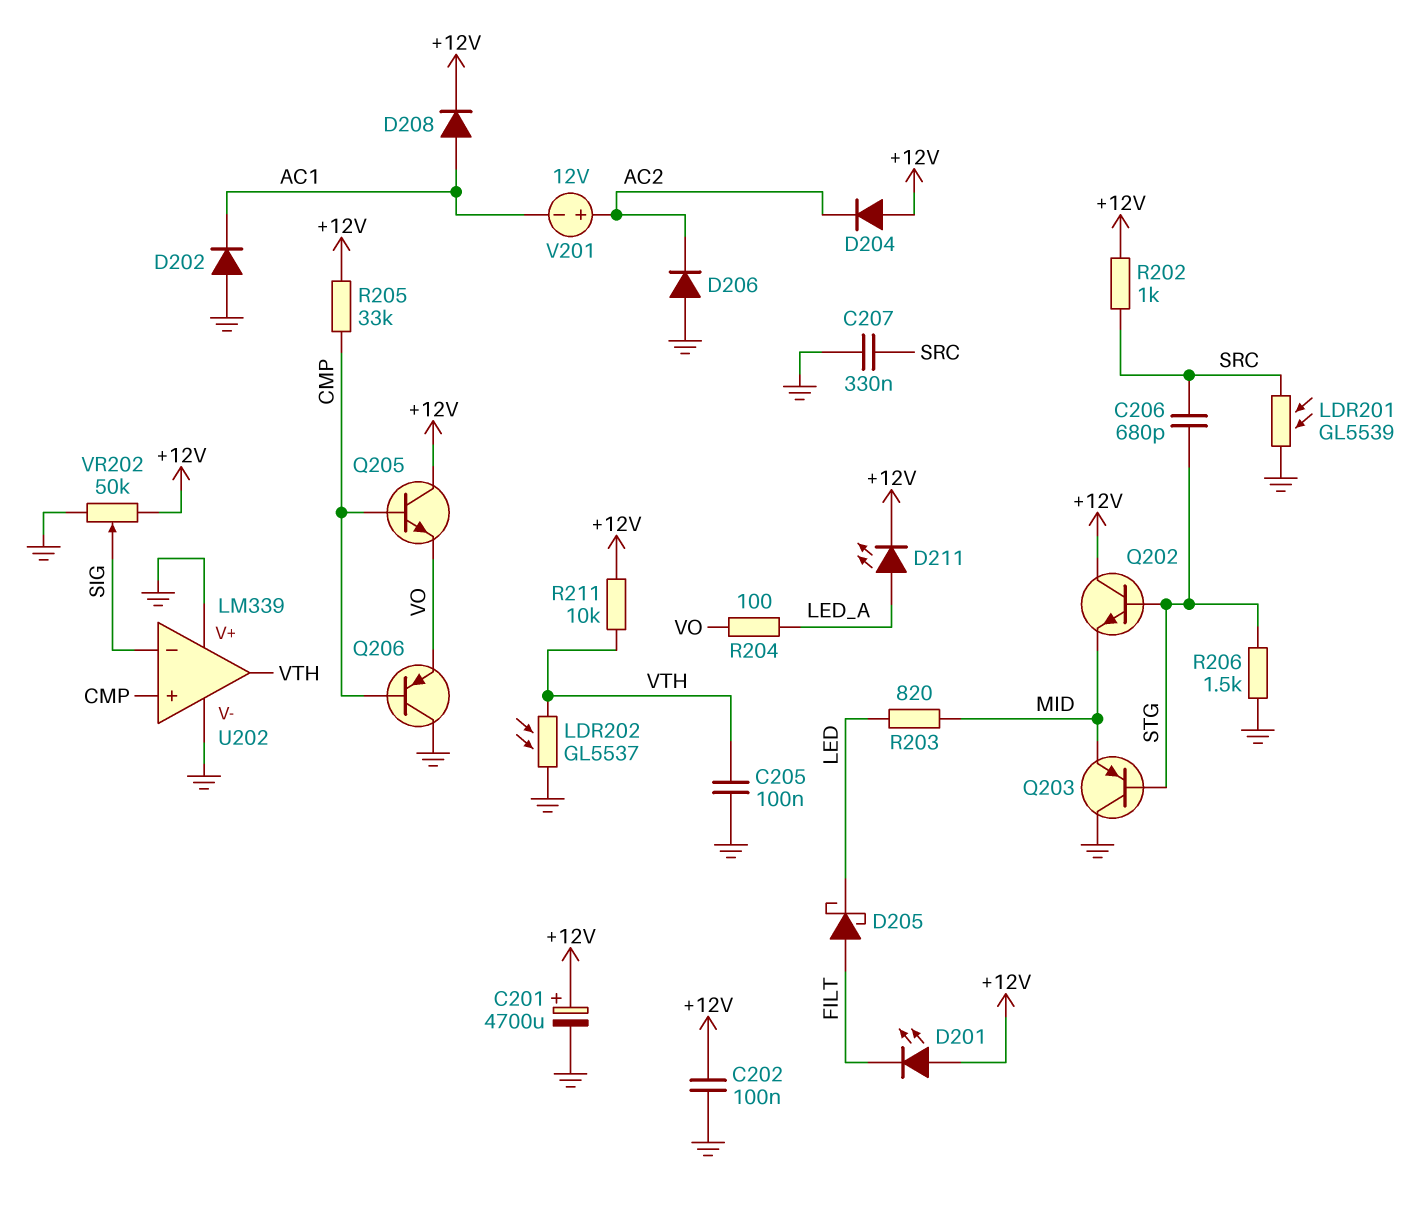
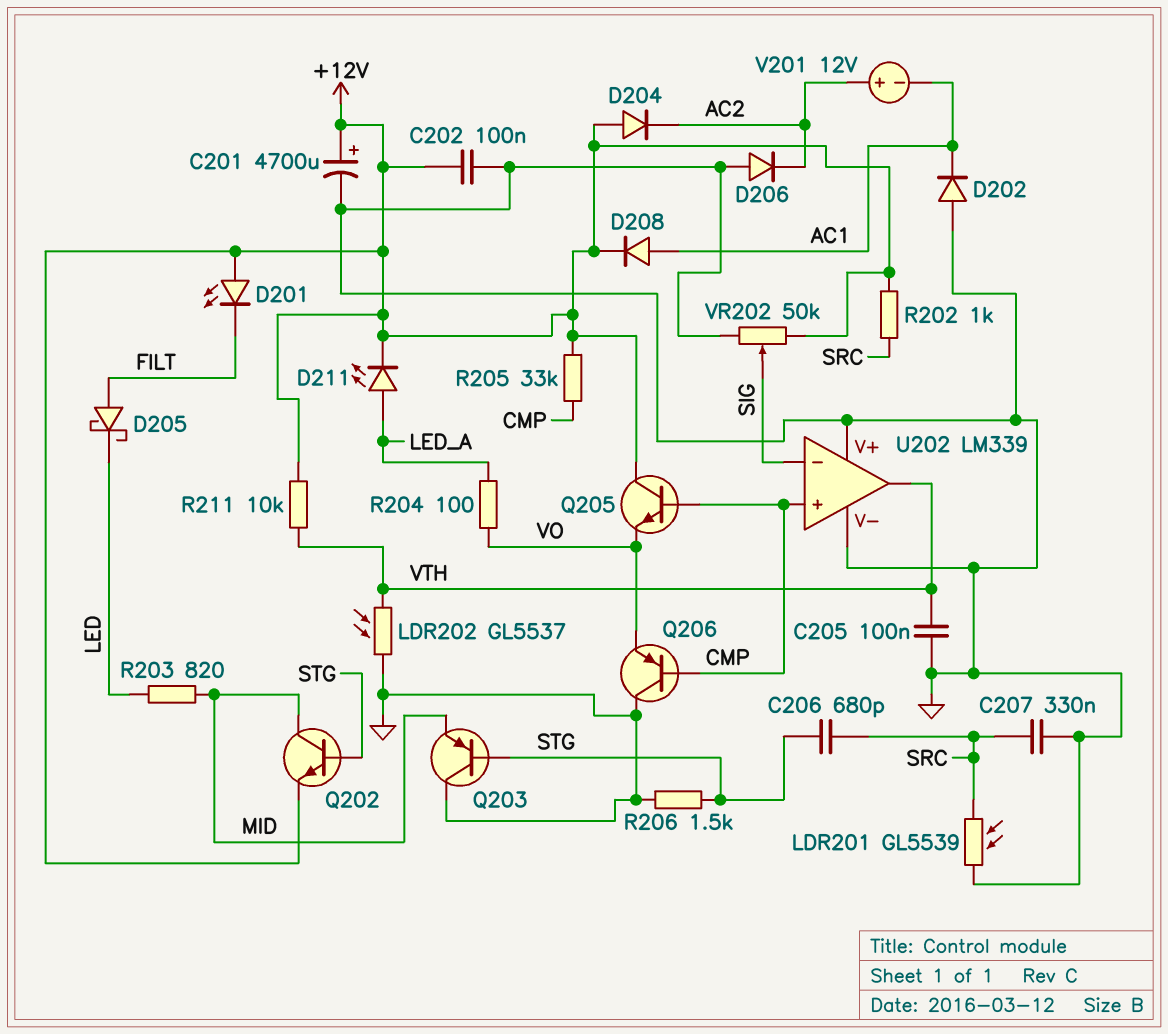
Q202: NPN (B STG, C +12V, E MID) -> NPN (B STG, C MID, E +12V)

